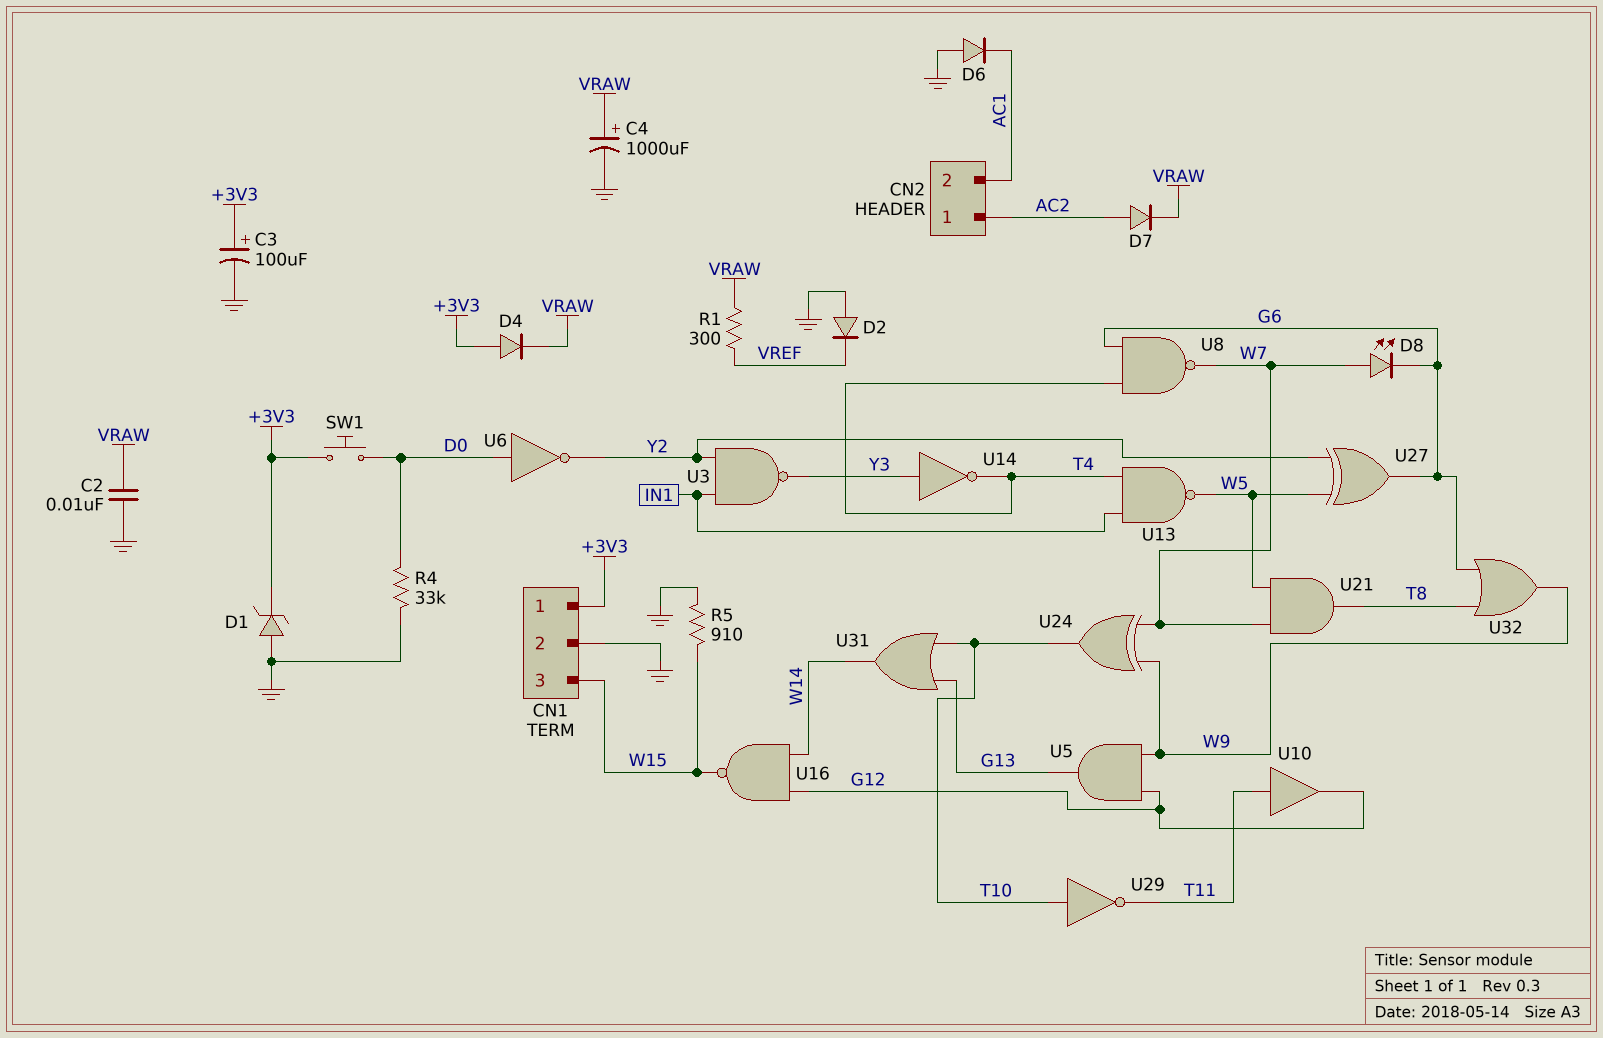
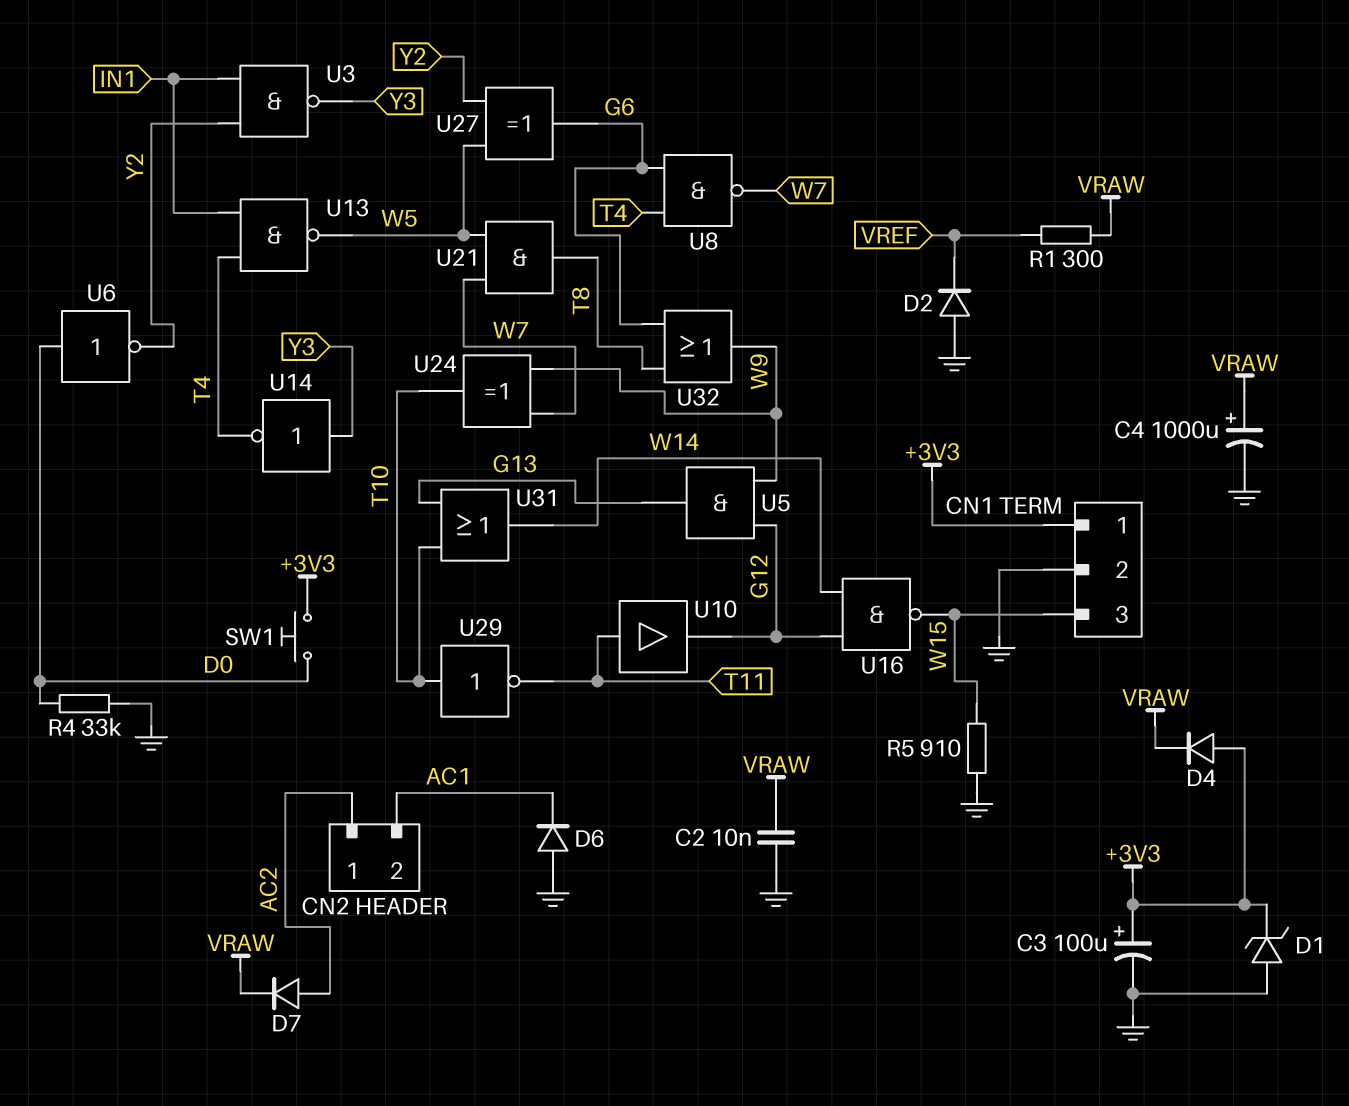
D8: LED (A W7, K G6) -> none

